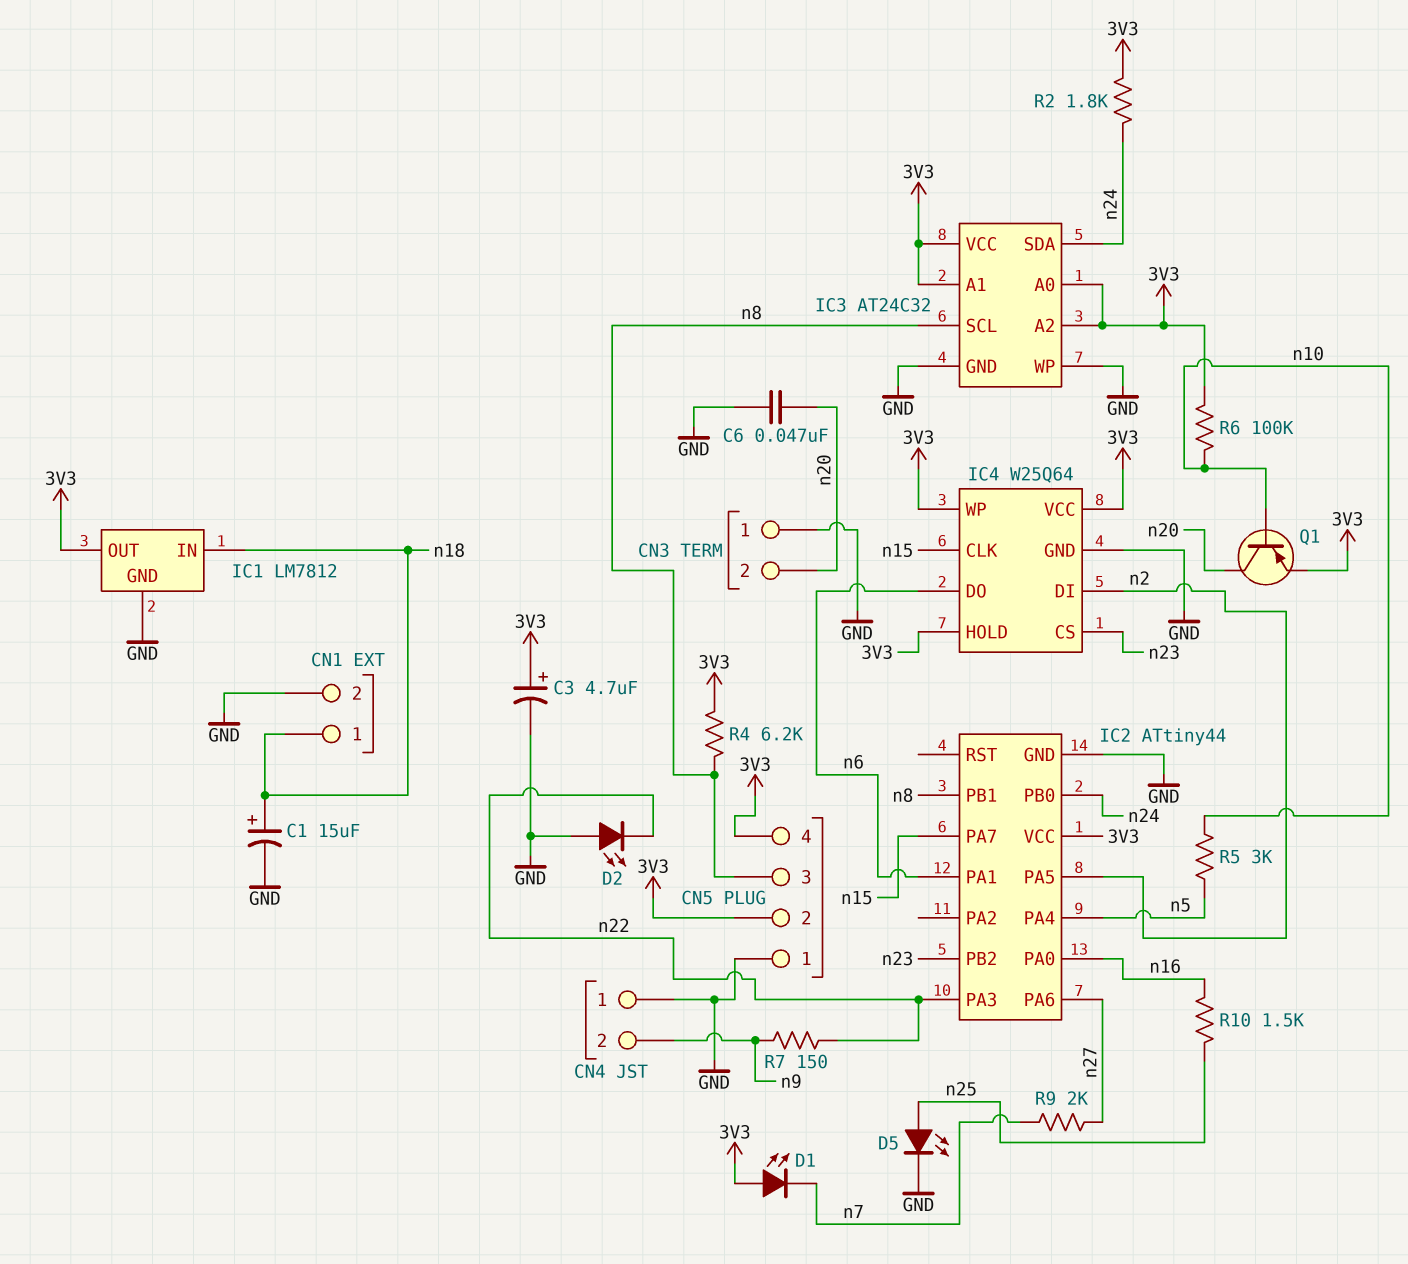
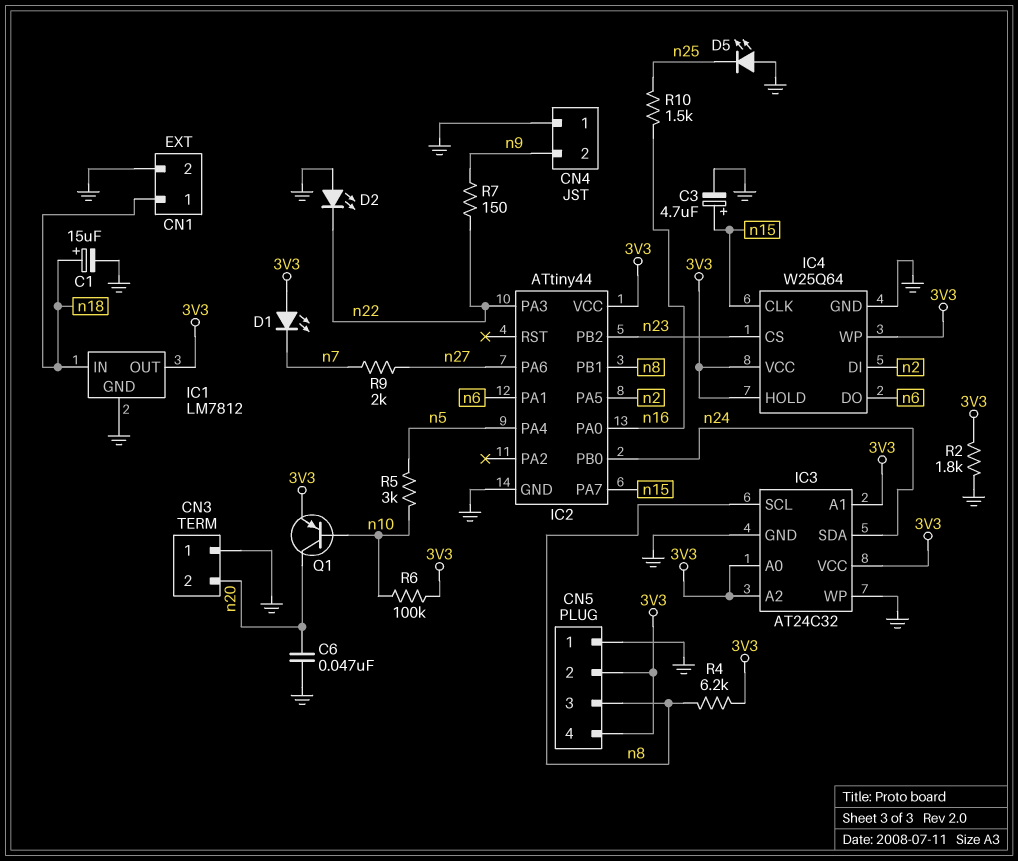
C3: 4.7uF (plus 3V3, minus GND) -> 4.7uF (plus n15, minus GND)
D5: LED (A n25, K GND) -> LED (A GND, K n25)
R2: 1.8k (3V3, n24) -> 1.8k (3V3, GND)

